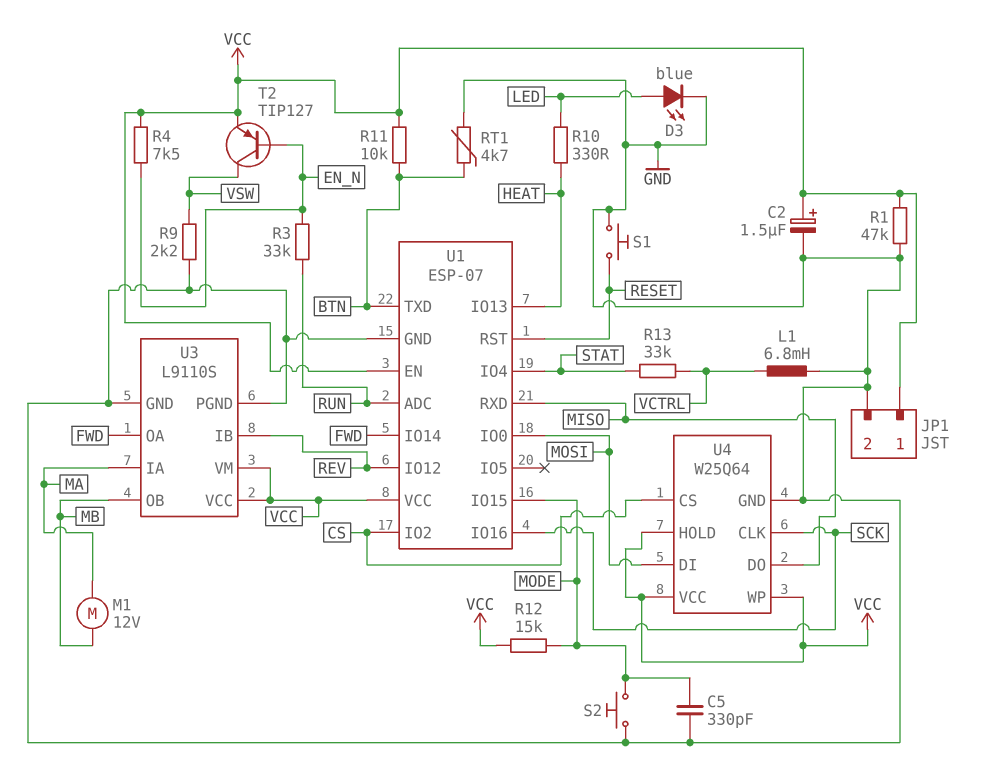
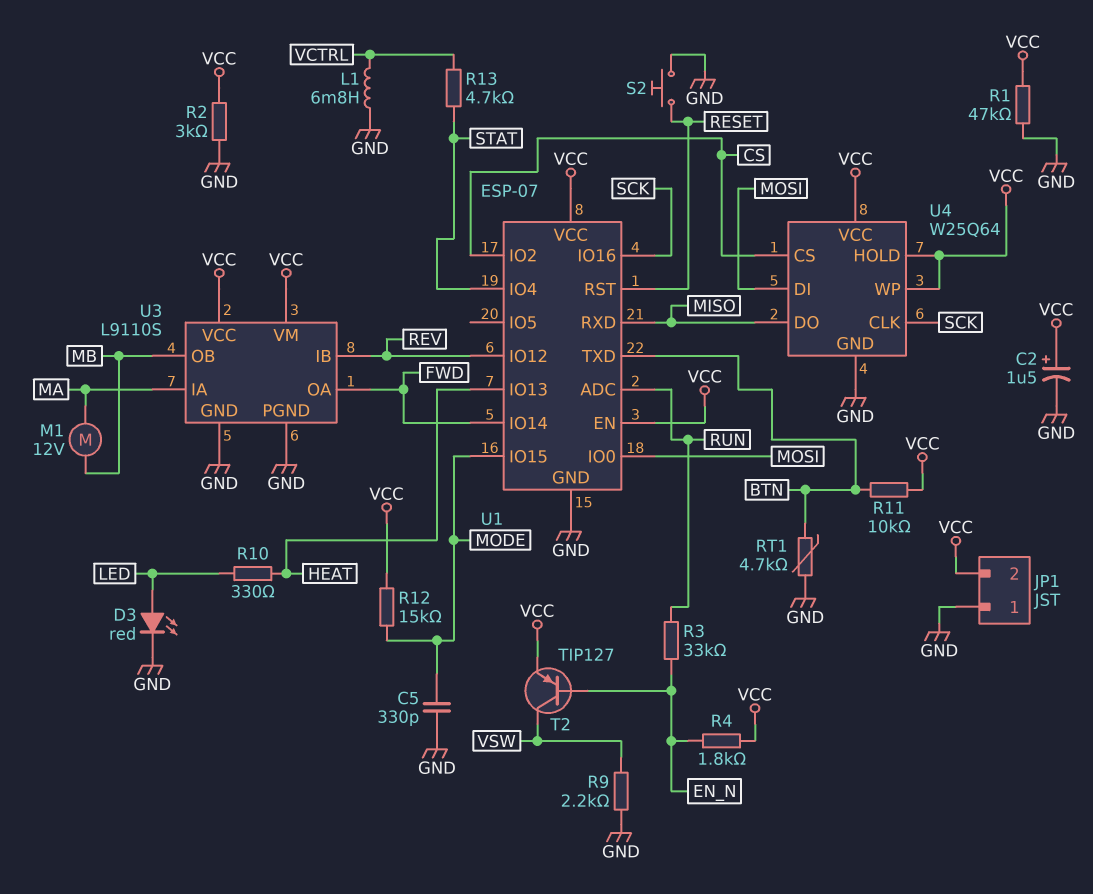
D3: LED blue (A LED, K GND) -> LED red (A LED, K GND)
JP1 pin 1: VCC -> GND
JP1 pin 2: GND -> VCC
R2: none -> 3k (GND, VCC)
R4: 7.5k (EN_N, VCC) -> 1.8k (EN_N, VCC)
R13: 33k (STAT, VCTRL) -> 4.7k (STAT, VCTRL)
S1: button (GND, RESET) -> none
S2: button (GND, MODE) -> button (GND, RESET)

